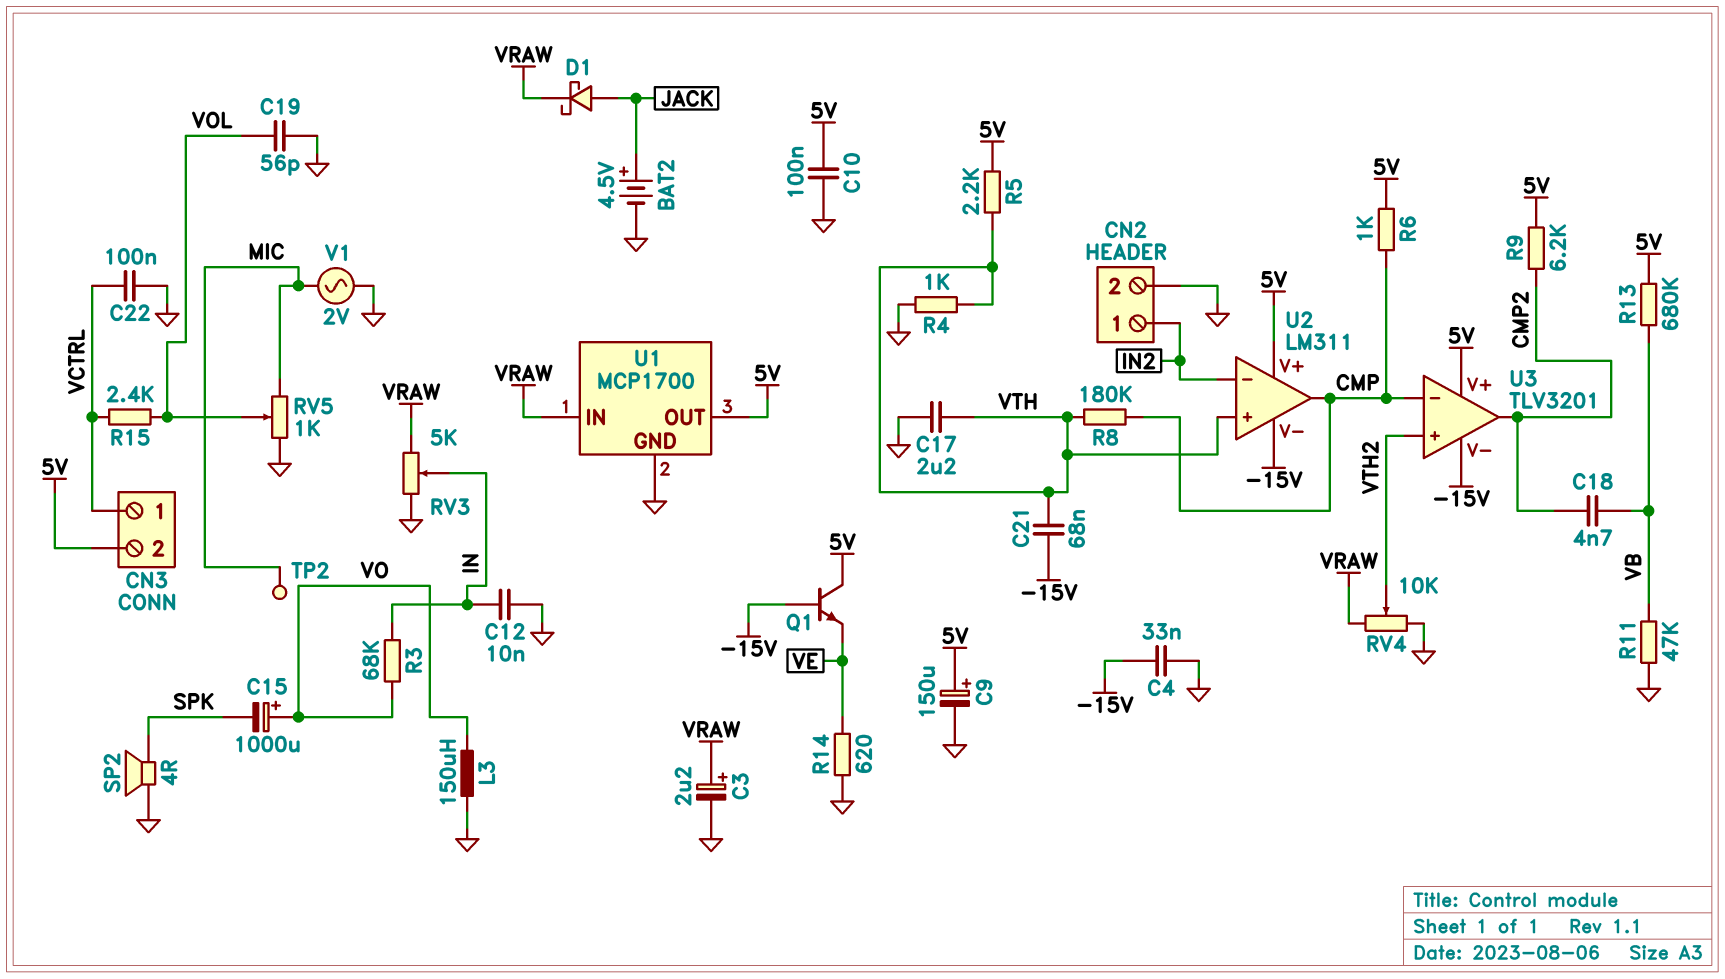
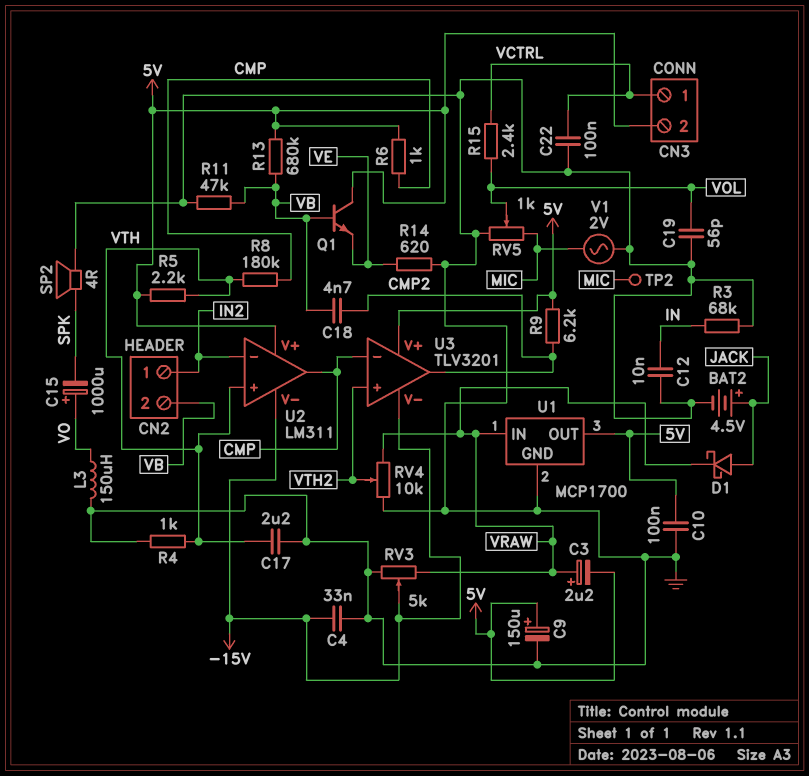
C3: 2.2uF (plus VRAW, minus GND) -> 2.2uF (plus VRAW, minus 5V)
C21: 68nF (-15V, VTH) -> none
CN2 pin 2: GND -> VB
Q1: NPN (B -15V, C 5V, E VE) -> NPN (B VB, C 5V, E VE)
R3: 68k (IN, VO) -> 68k (GND, IN)
RV3: 5k (GND, VRAW, wiper IN) -> 5k (GND, VRAW, wiper -15V)

